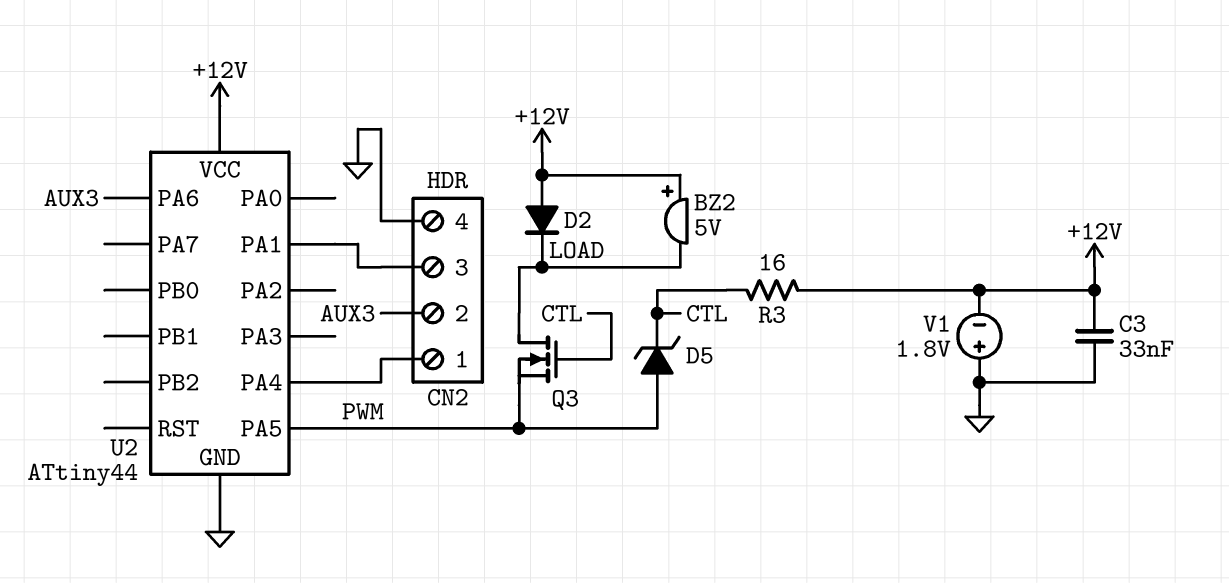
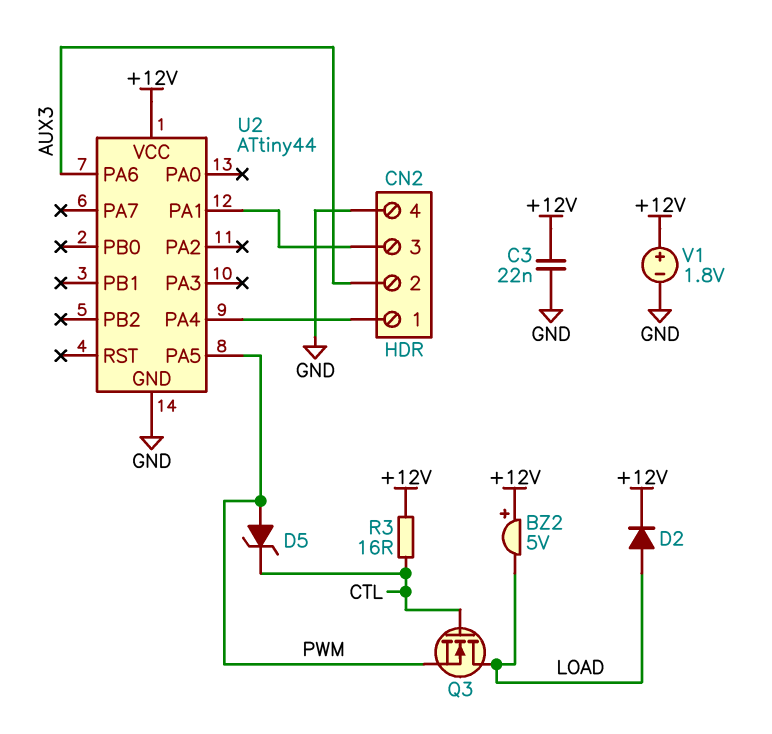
C3: 33nF (+12V, GND) -> 22nF (+12V, GND)
D2: diode (A +12V, K LOAD) -> diode (A LOAD, K +12V)
V1: 1.8V (plus GND, minus +12V) -> 1.8V (plus +12V, minus GND)

